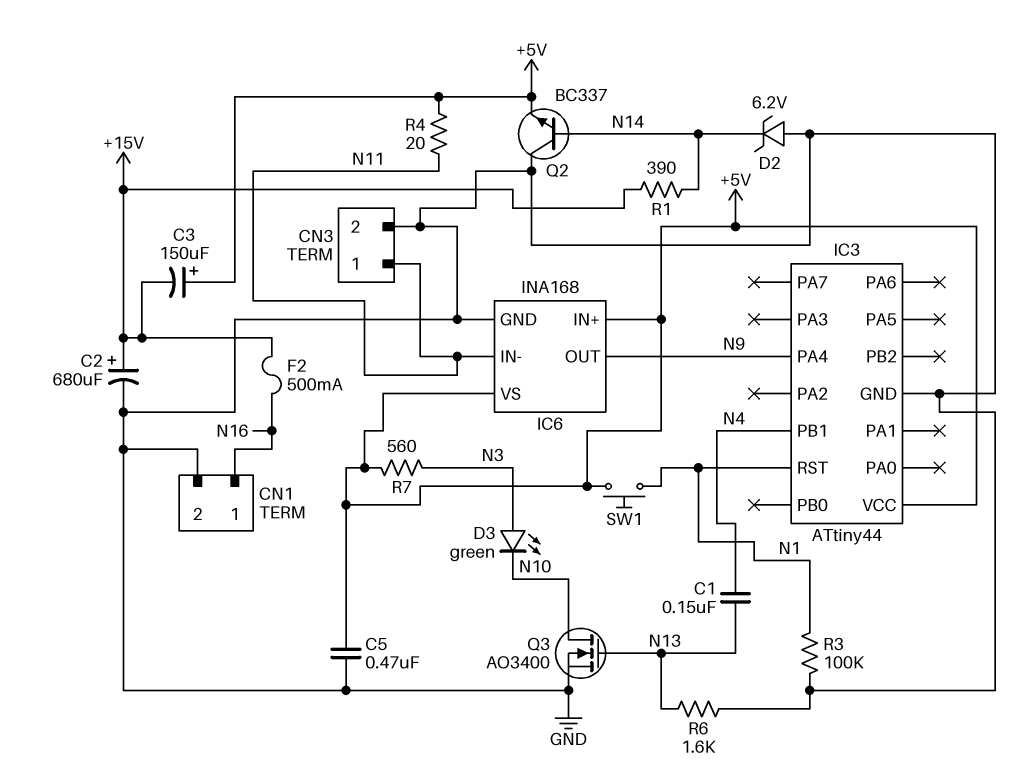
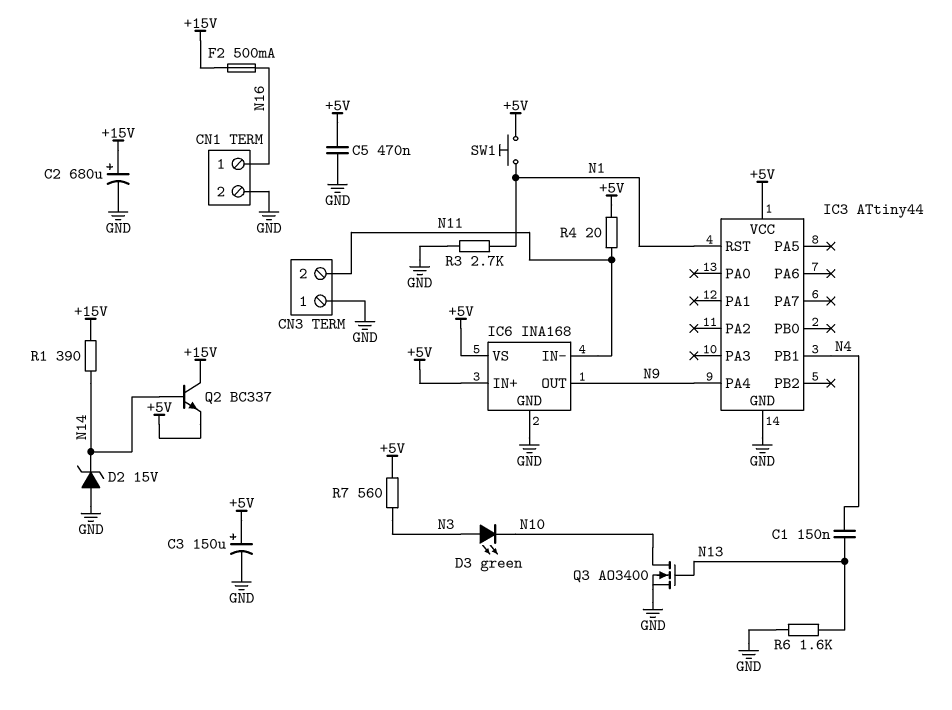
C3: 150uF (plus +5V, minus +15V) -> 150uF (plus +5V, minus GND)
CN3 pin 1: N11 -> GND
CN3 pin 2: GND -> N11
D2: zener 6.2V (A GND, K N14) -> zener 15V (A GND, K N14)
Q2: NPN BC337 (B N14, C GND, E +5V) -> NPN BC337 (B N14, C +15V, E +5V)
R3: 100k (GND, N1) -> 2.7k (GND, N1)

